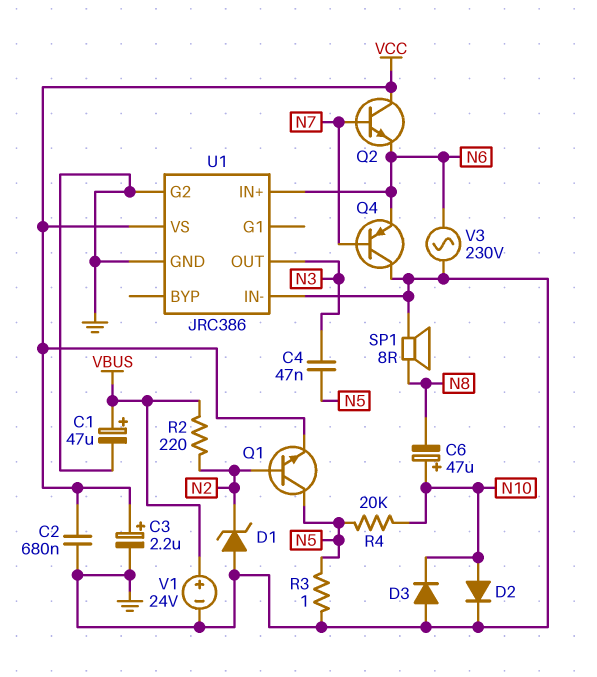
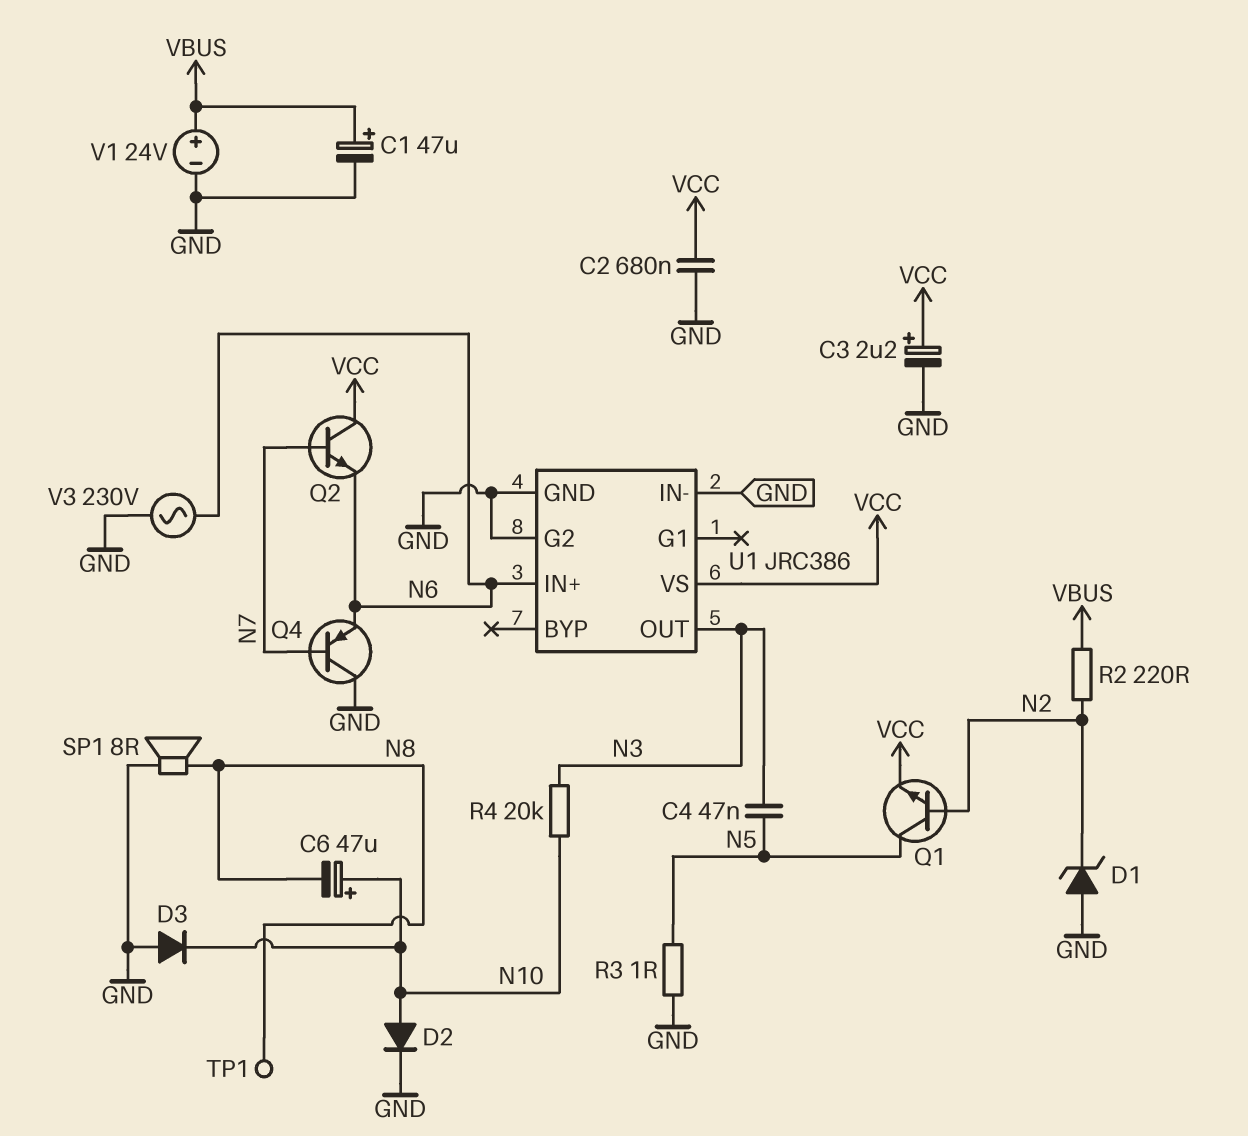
R4: 20k (N5, N10) -> 20k (N3, N10)
TP1: none -> test point (N8)

